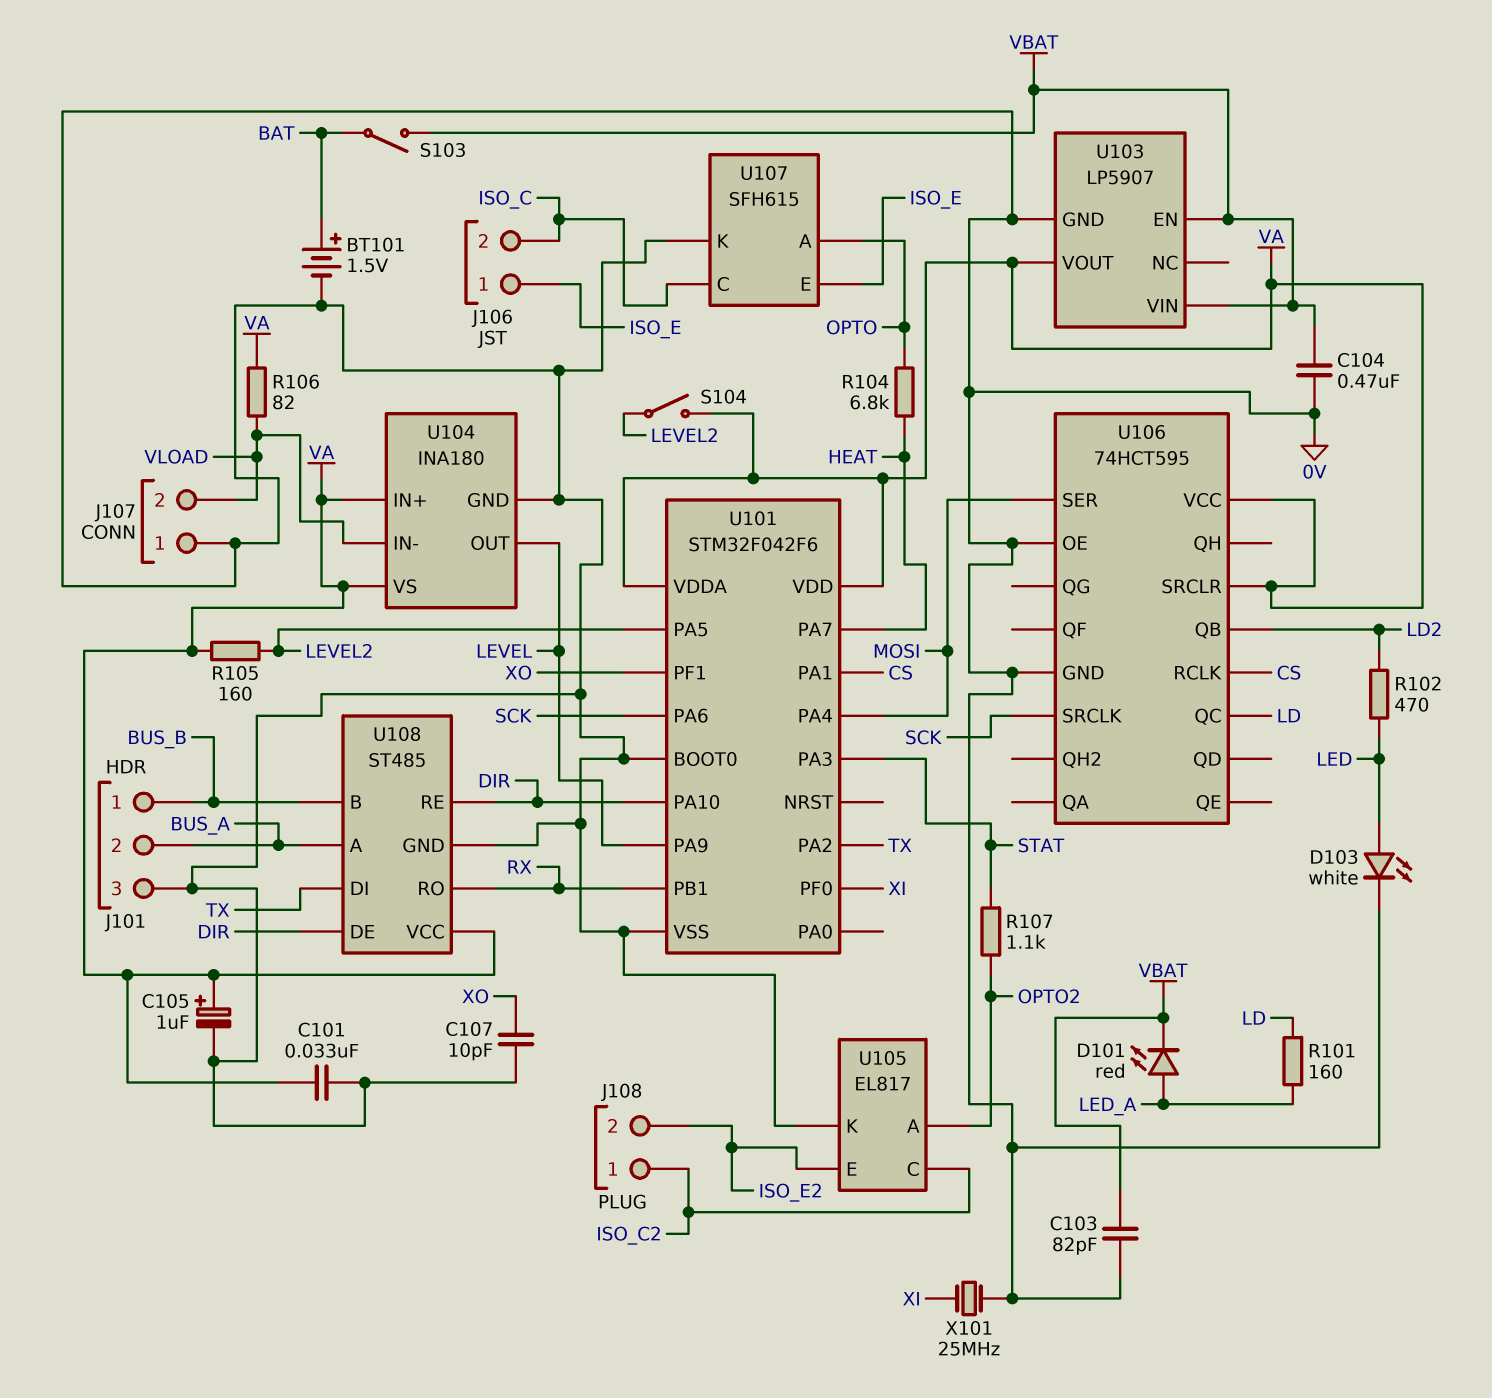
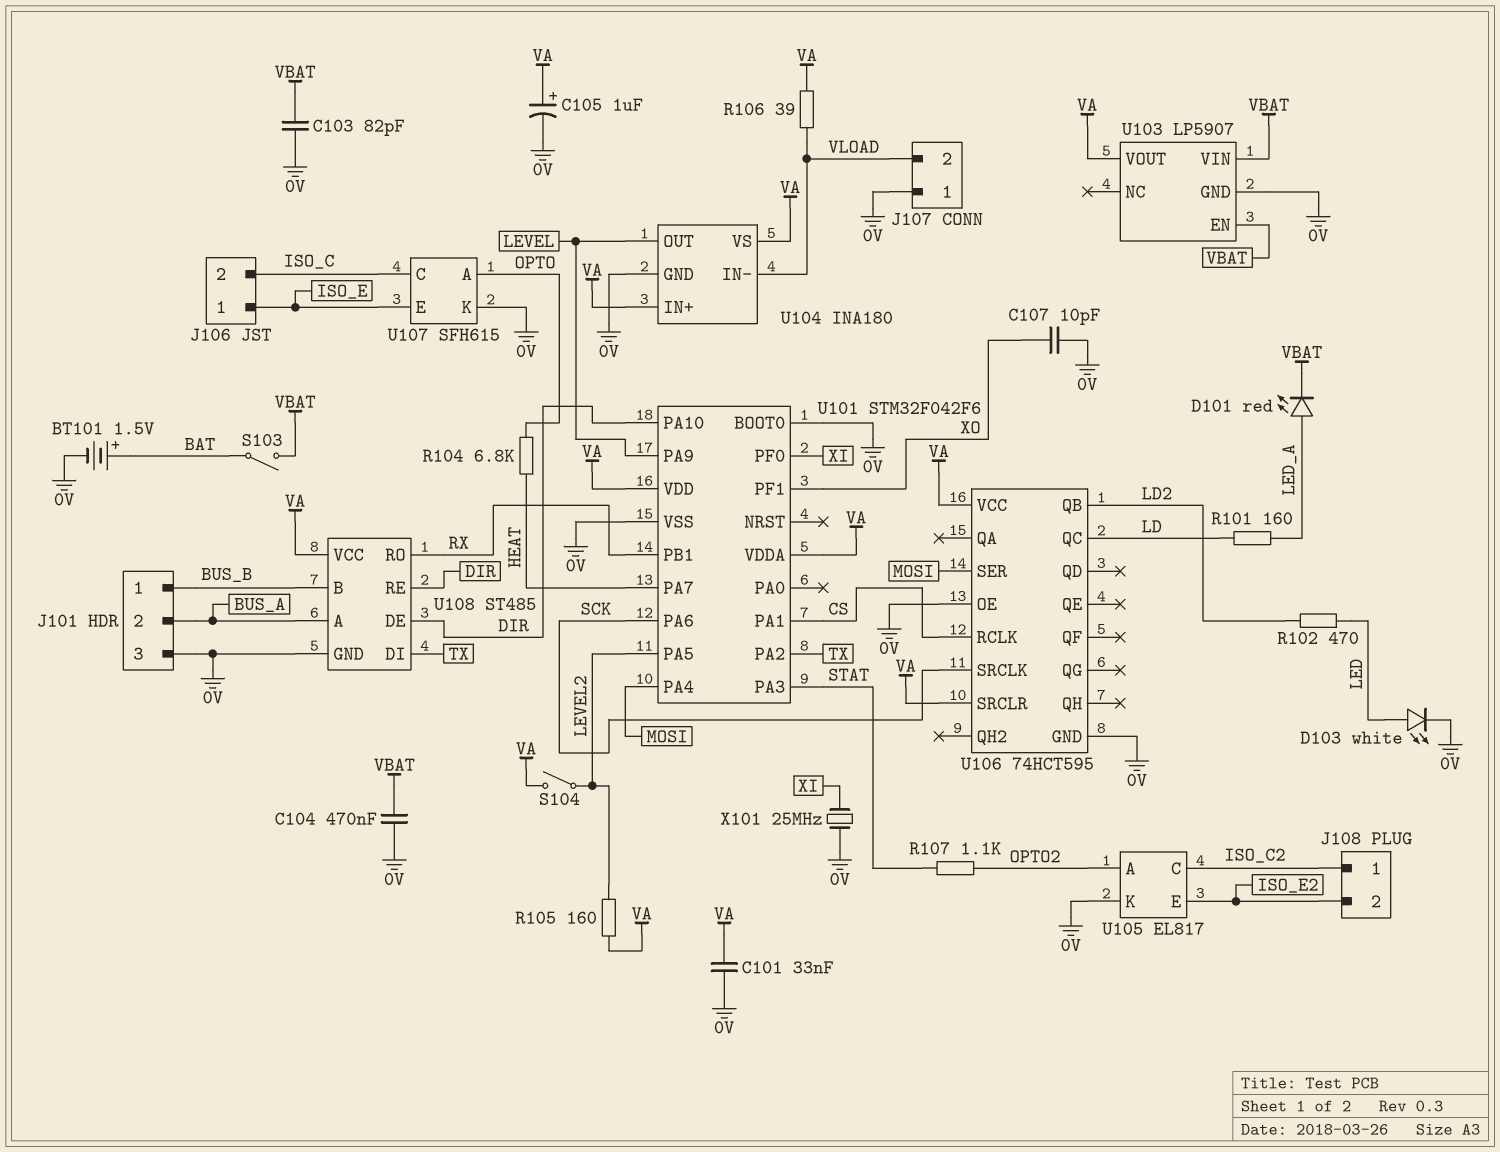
R106: 82 (VA, VLOAD) -> 39 (VA, VLOAD)

